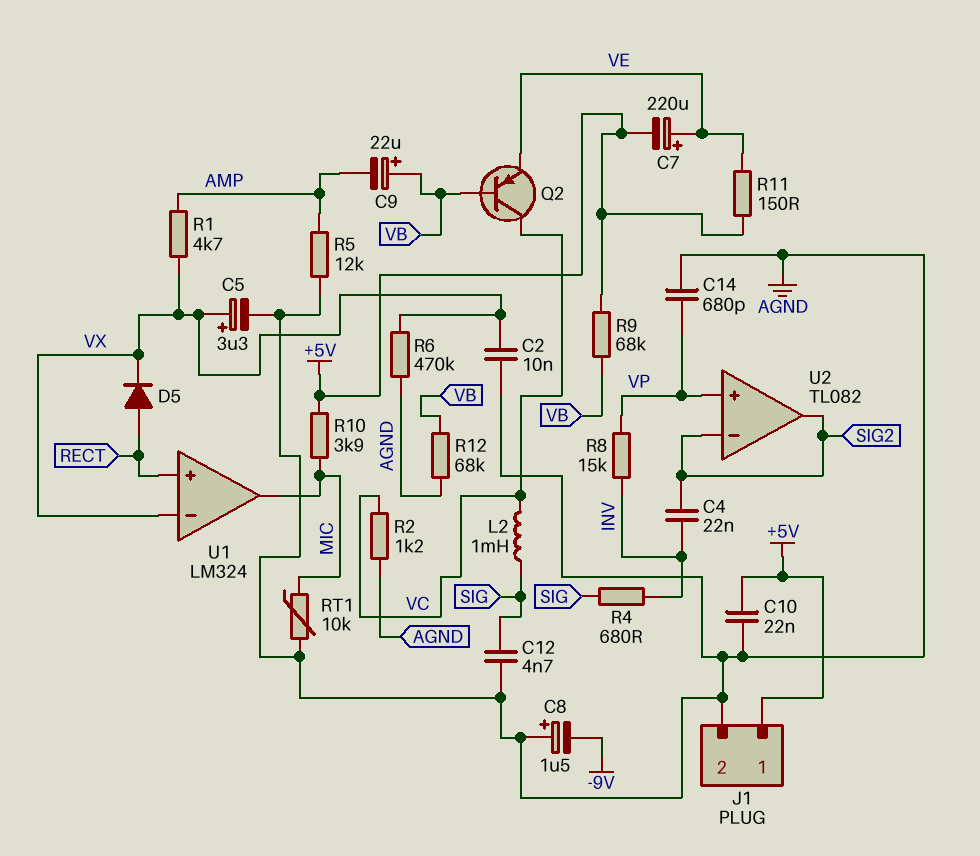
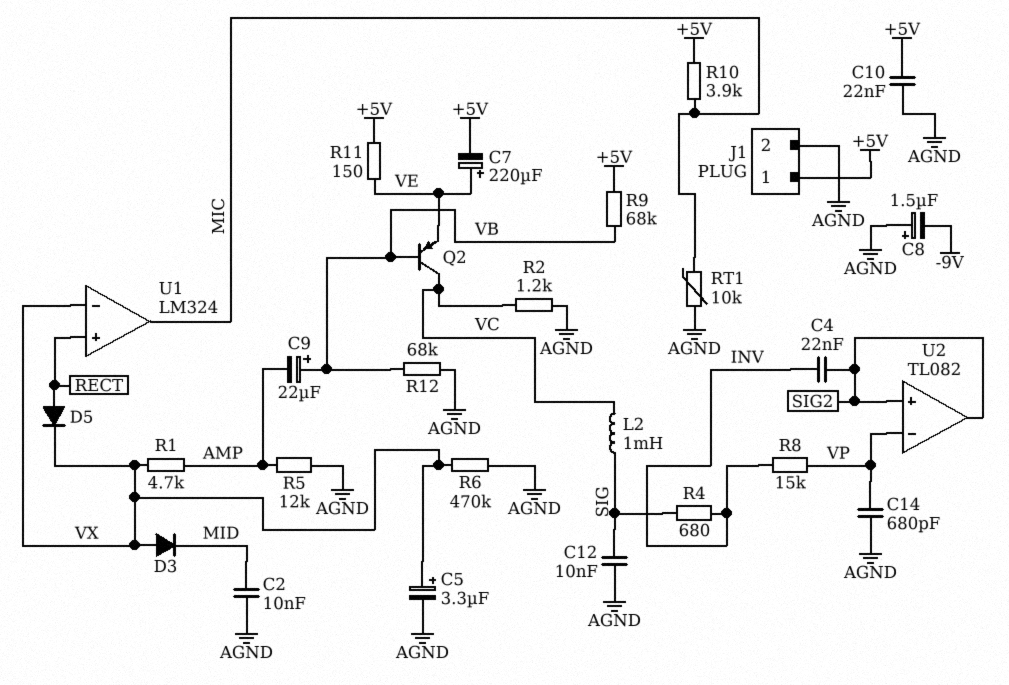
C2: 10nF (AGND, VX) -> 10nF (AGND, MID)
C12: 4.7nF (AGND, SIG) -> 10nF (AGND, SIG)
D3: none -> diode (A VX, K MID)
U2 pin in+: VP -> SIG2
U2 pin in-: SIG2 -> VP

